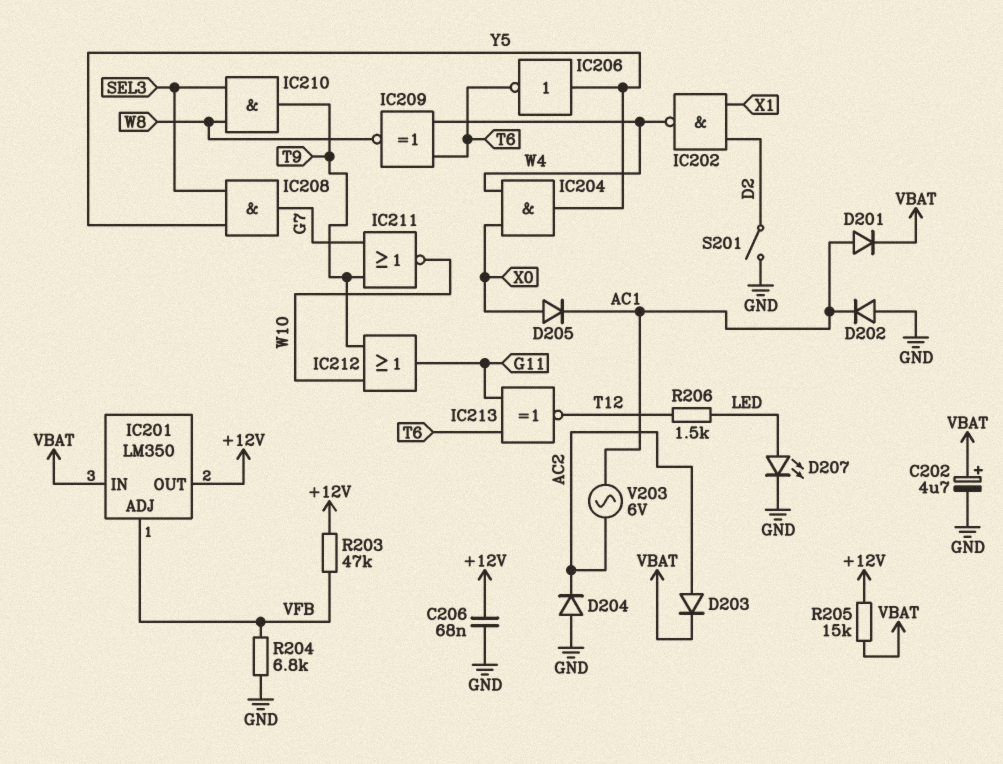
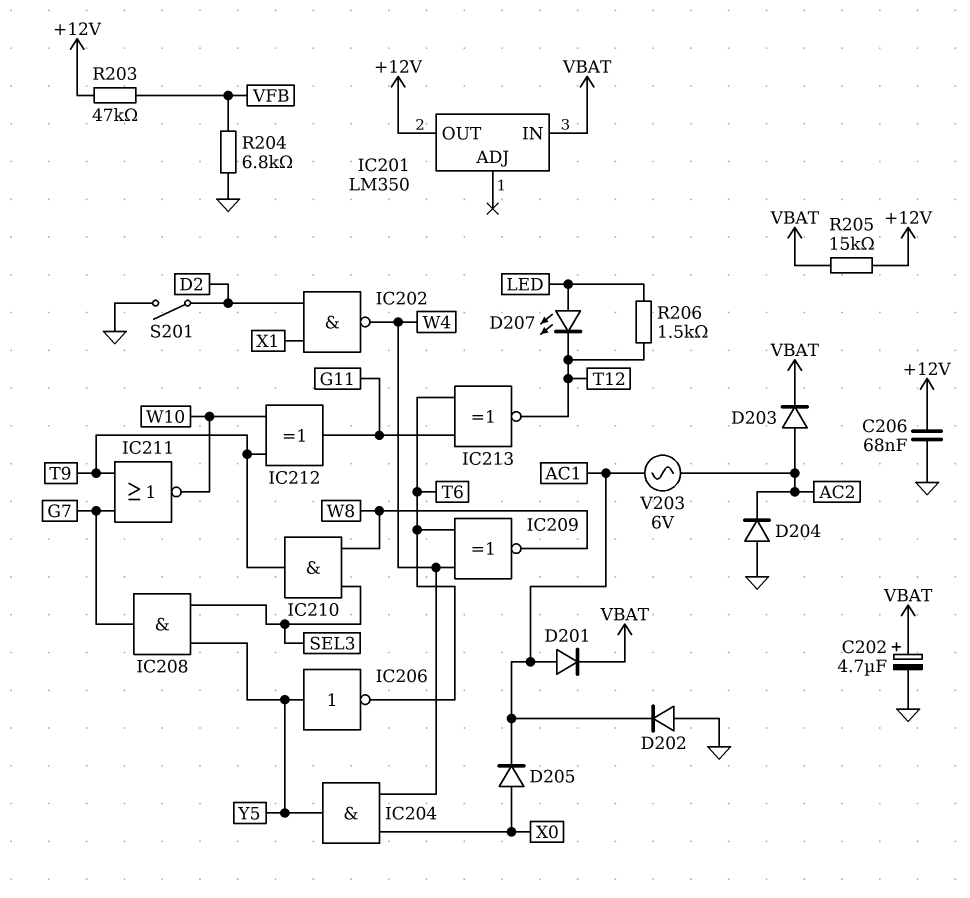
D207: LED (A LED, K GND) -> LED (A LED, K T12)
IC201 pin ADJ: VFB -> none
IC212: OR (in T9, in W10, out G11) -> XOR (in T9, in W10, out G11)

